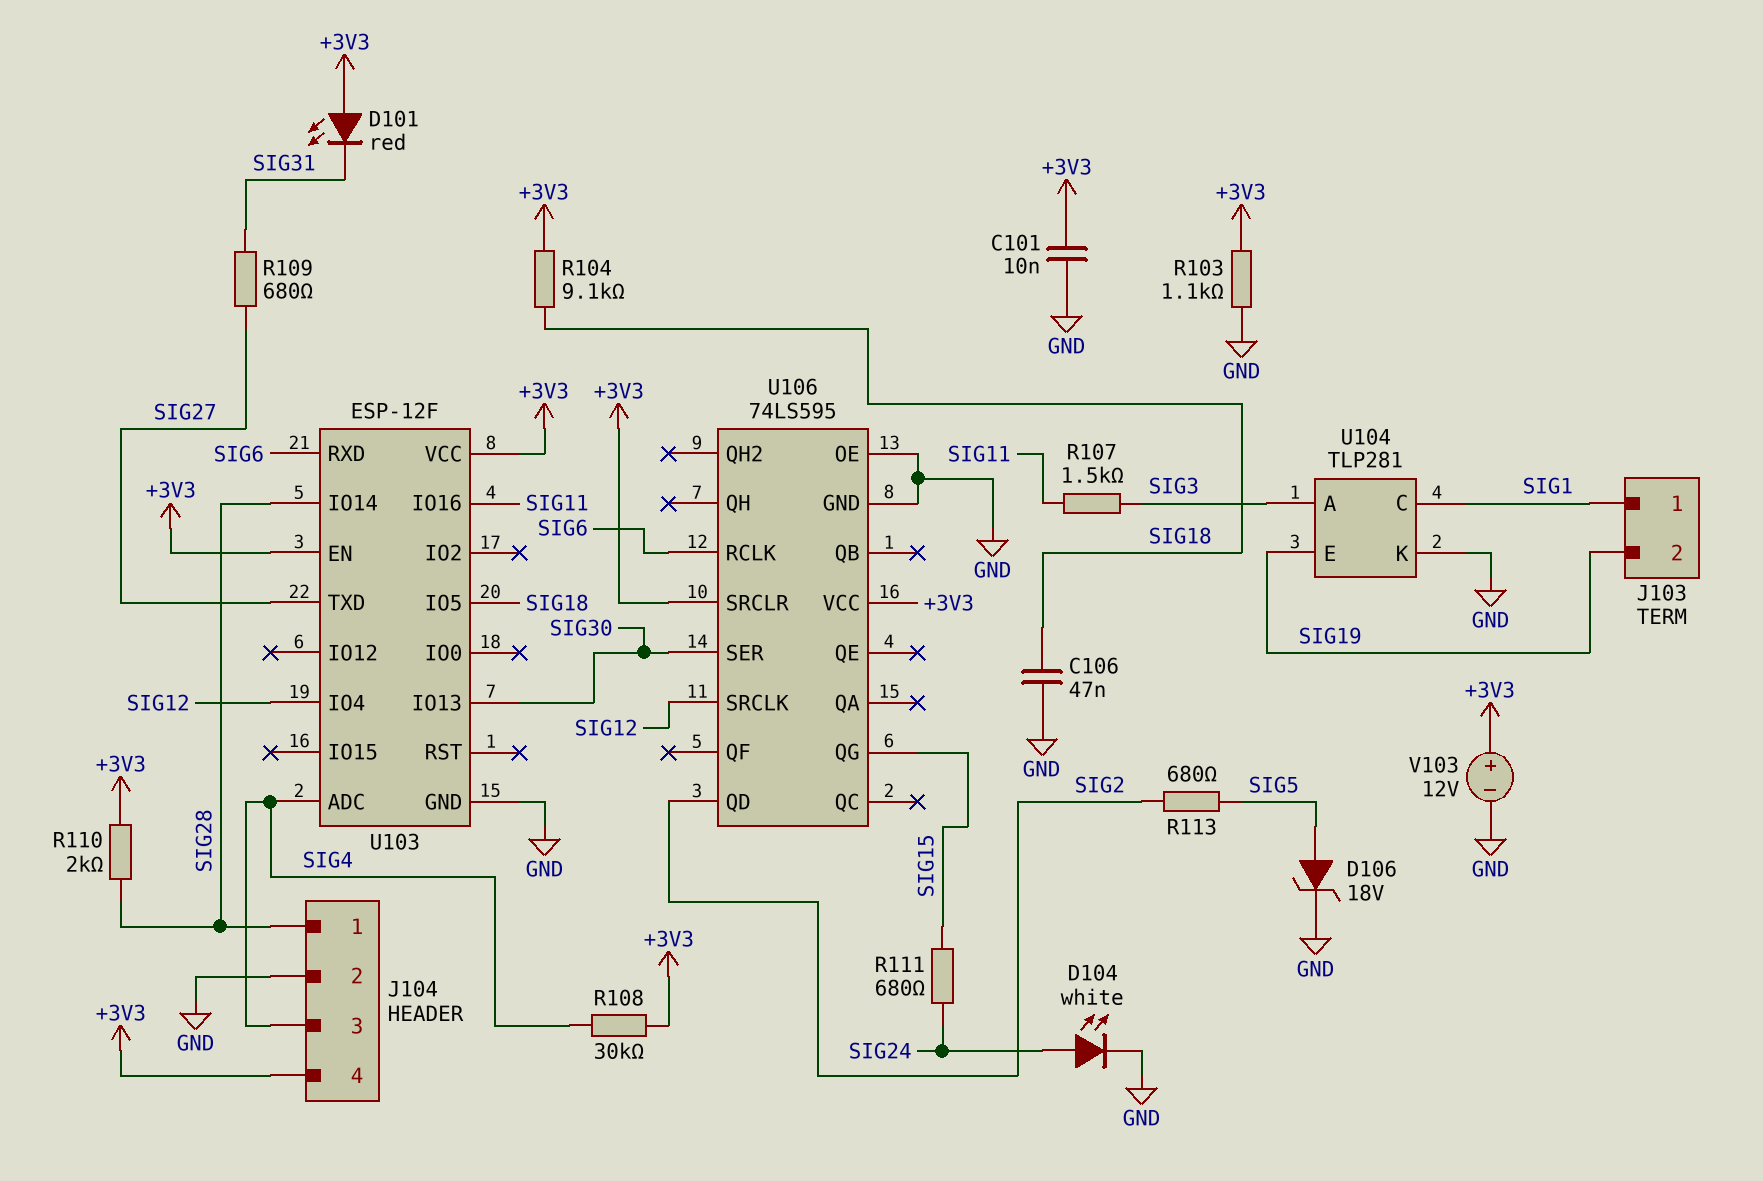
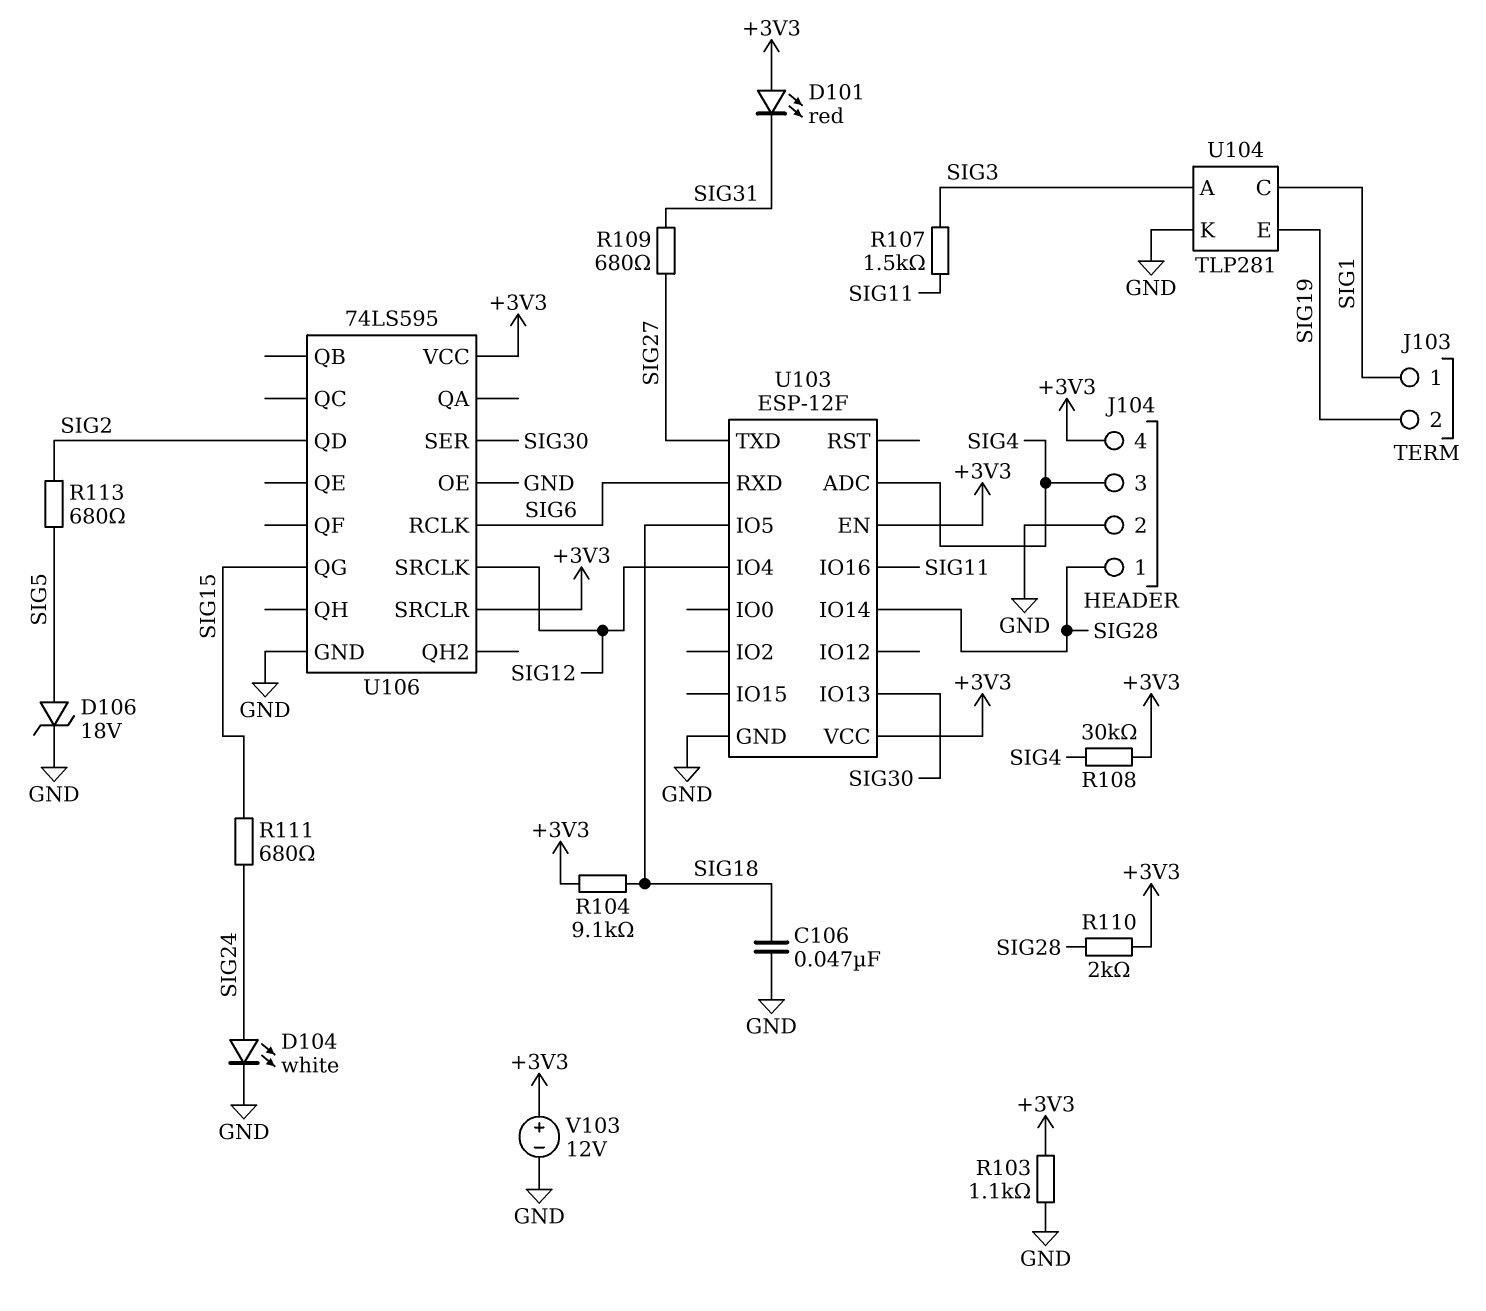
C101: 10nF (+3V3, GND) -> none

